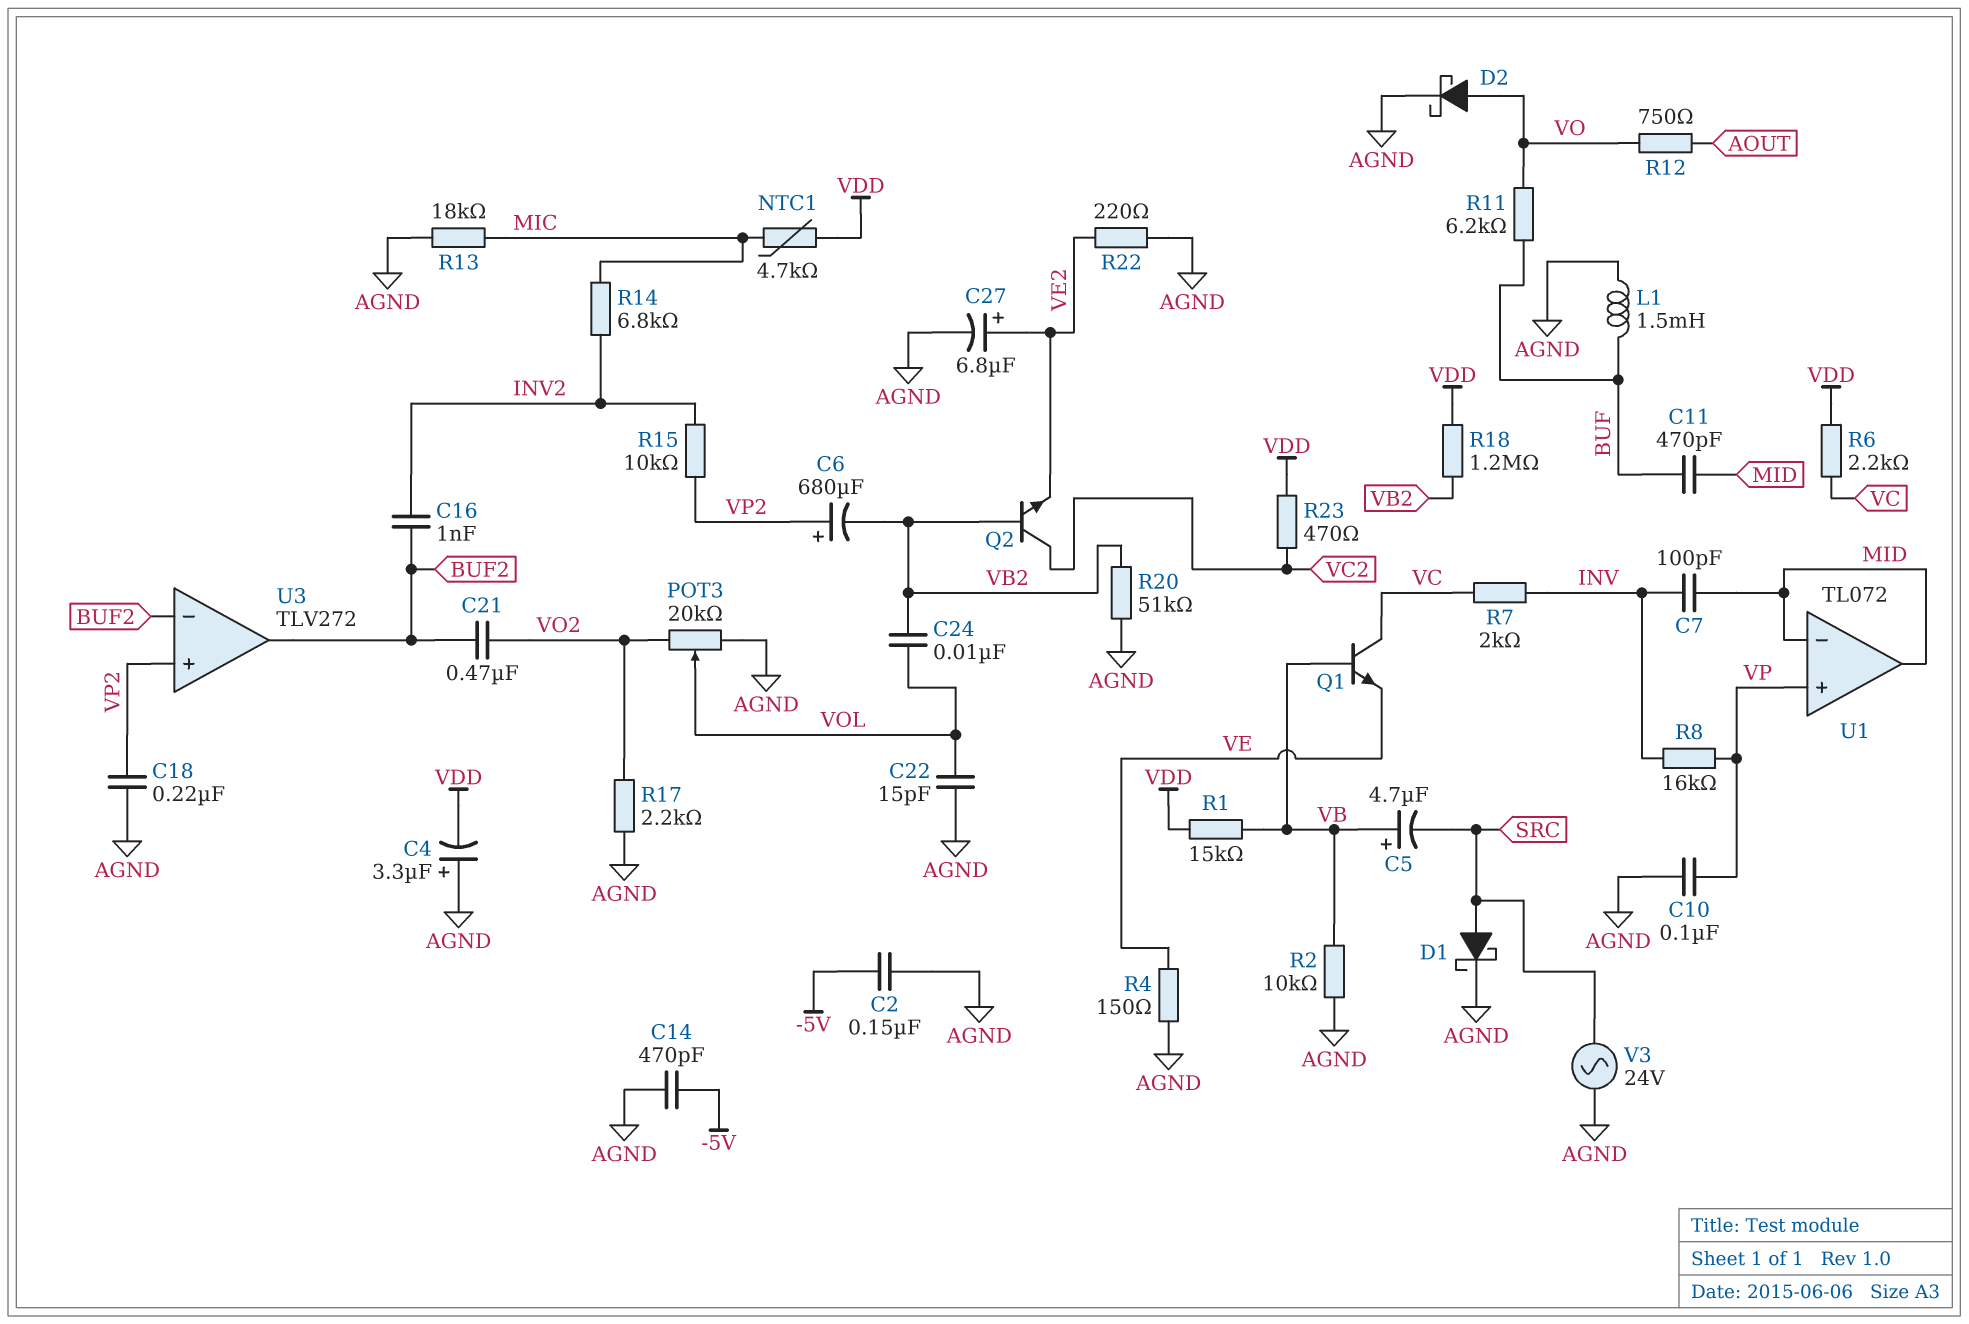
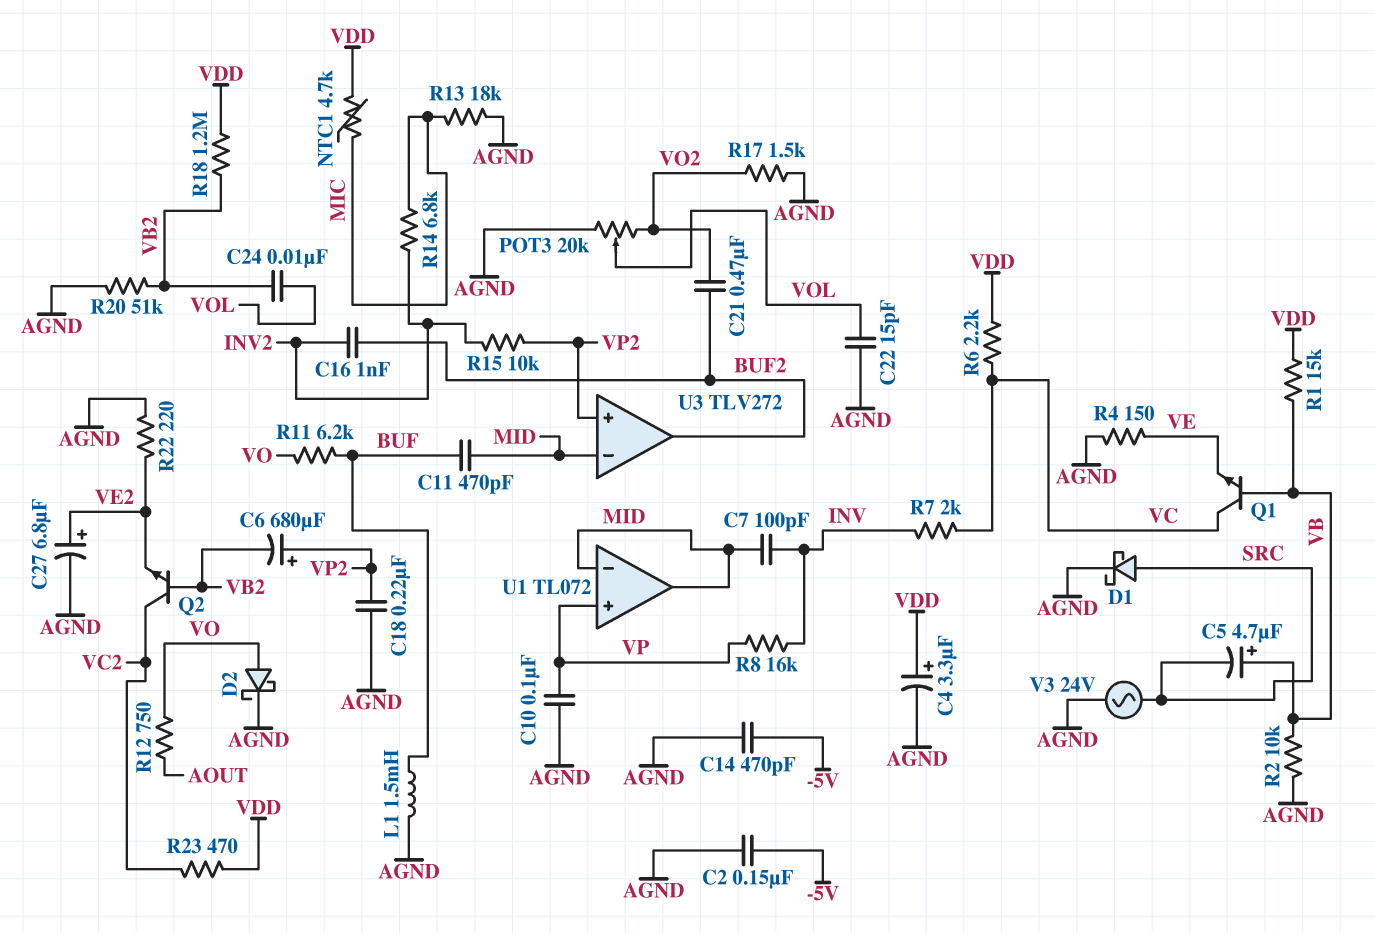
C4: 3.3uF (plus AGND, minus VDD) -> 3.3uF (plus VDD, minus AGND)
R17: 2.2k (AGND, VO2) -> 1.5k (AGND, VO2)
U3 pin in-: BUF2 -> MID

